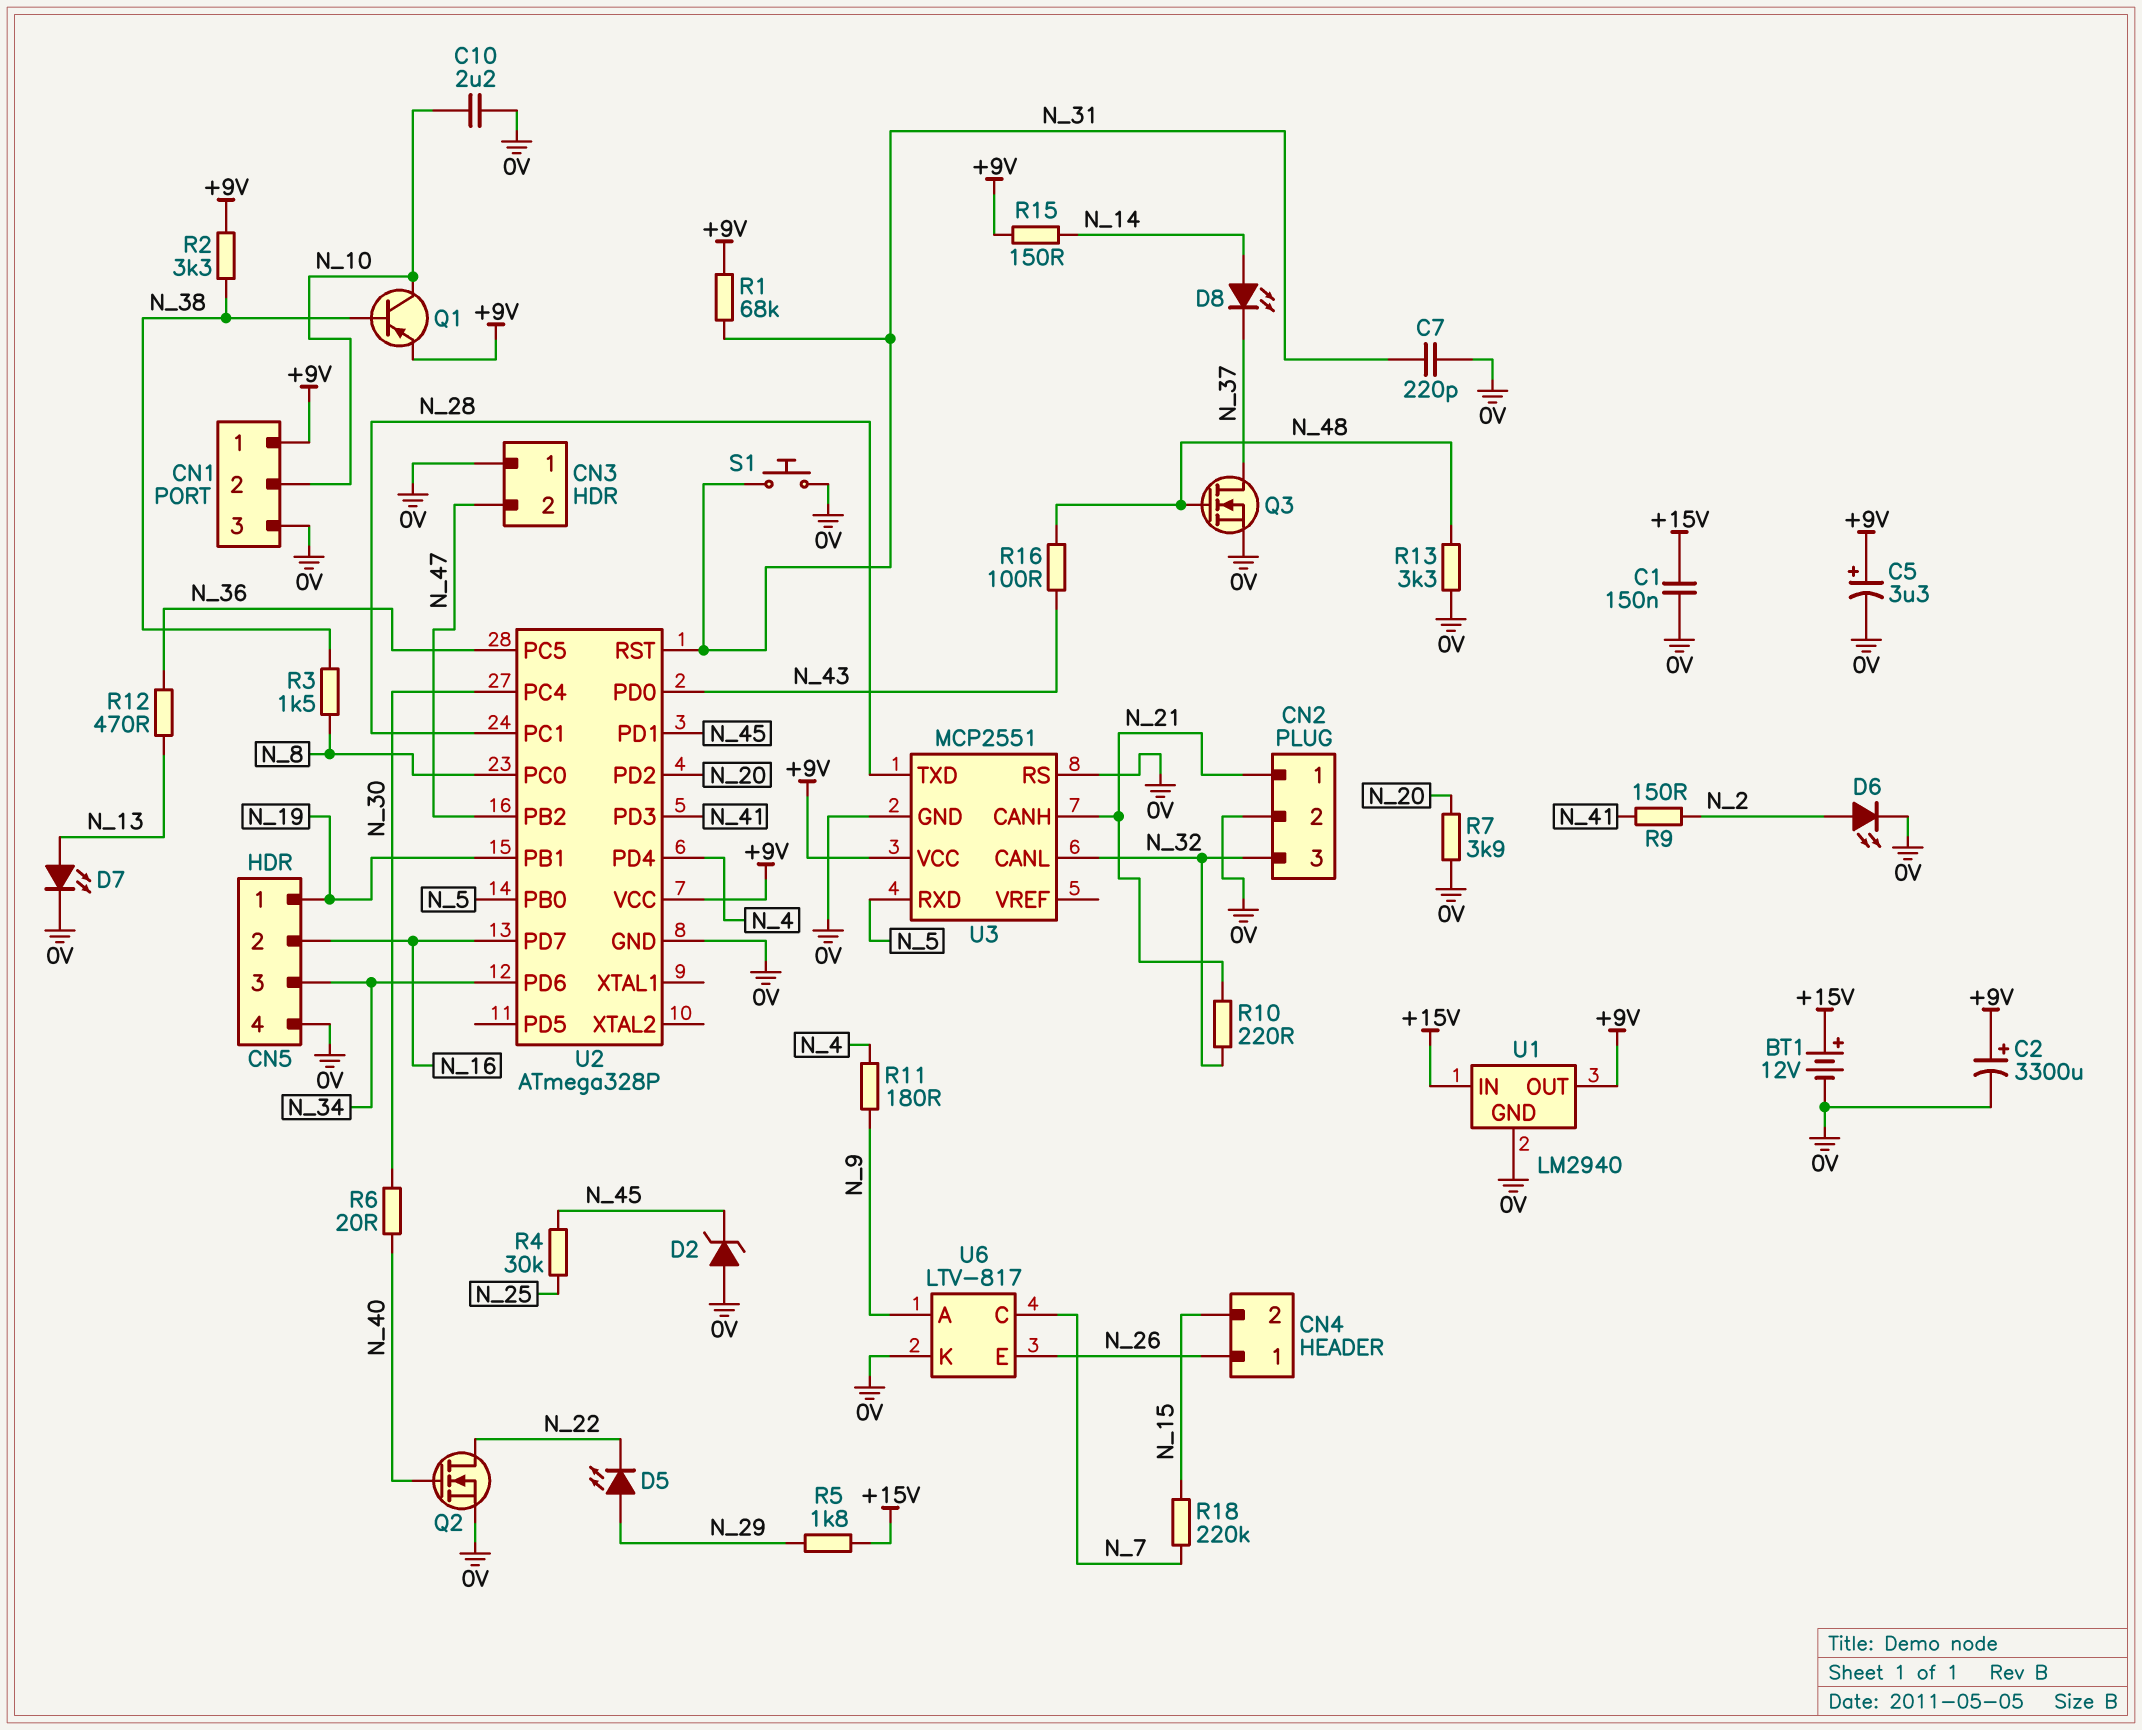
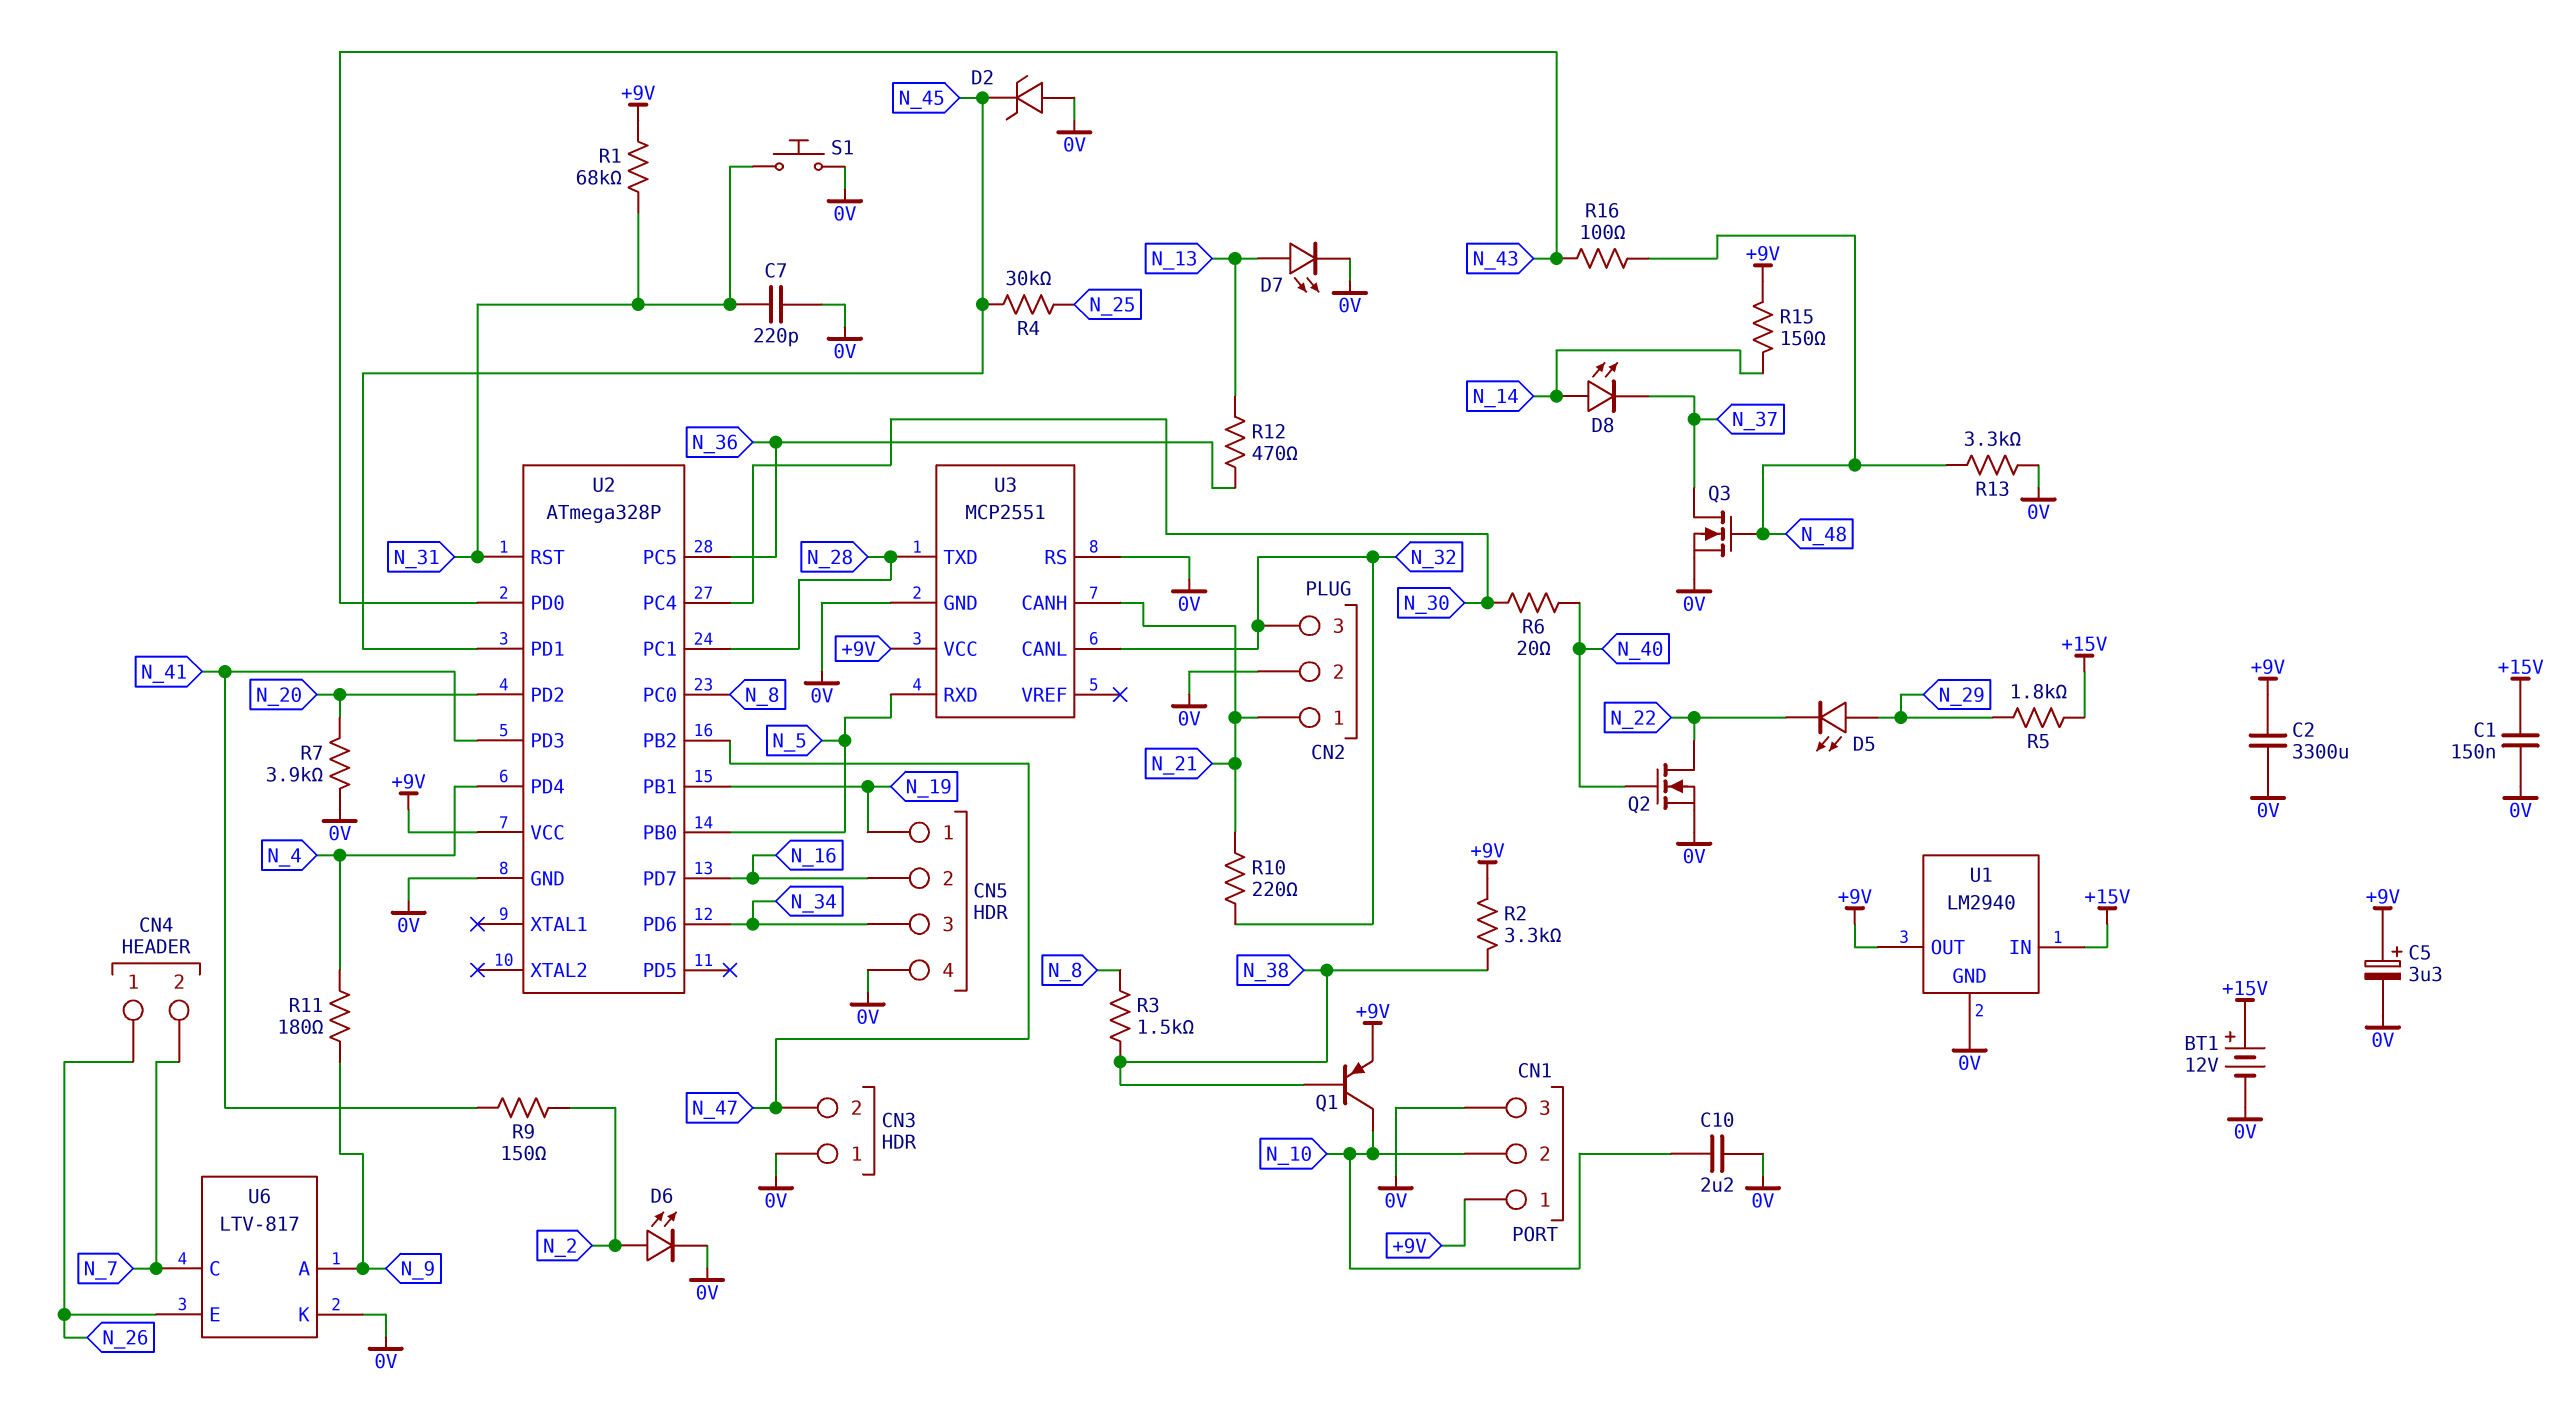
C2: 3300uF (plus +9V, minus 0V) -> 3300uF (+9V, 0V)
CN4 pin 2: N_15 -> N_7
R18: 220k (N_7, N_15) -> none

